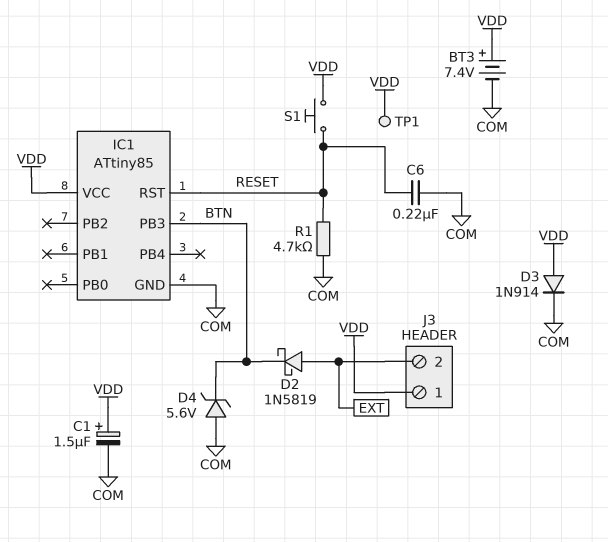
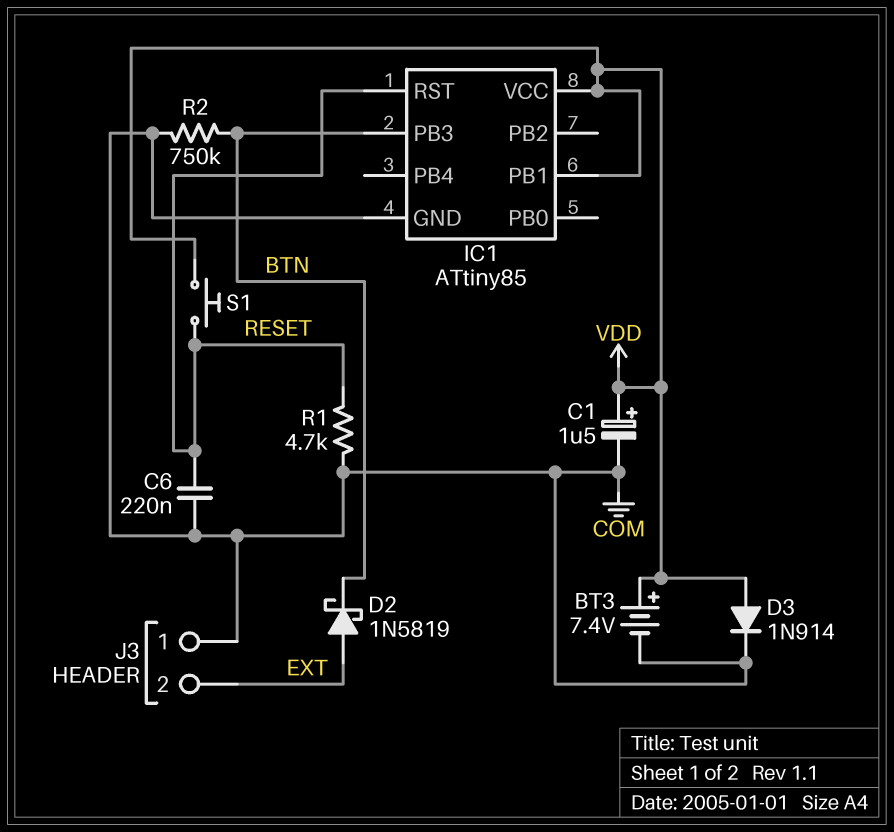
D4: zener 5.6V (A COM, K BTN) -> none
IC1 pin PB1: none -> VDD
J3 pin 1: VDD -> COM
R2: none -> 750k (BTN, COM)
TP1: test point (VDD) -> none

